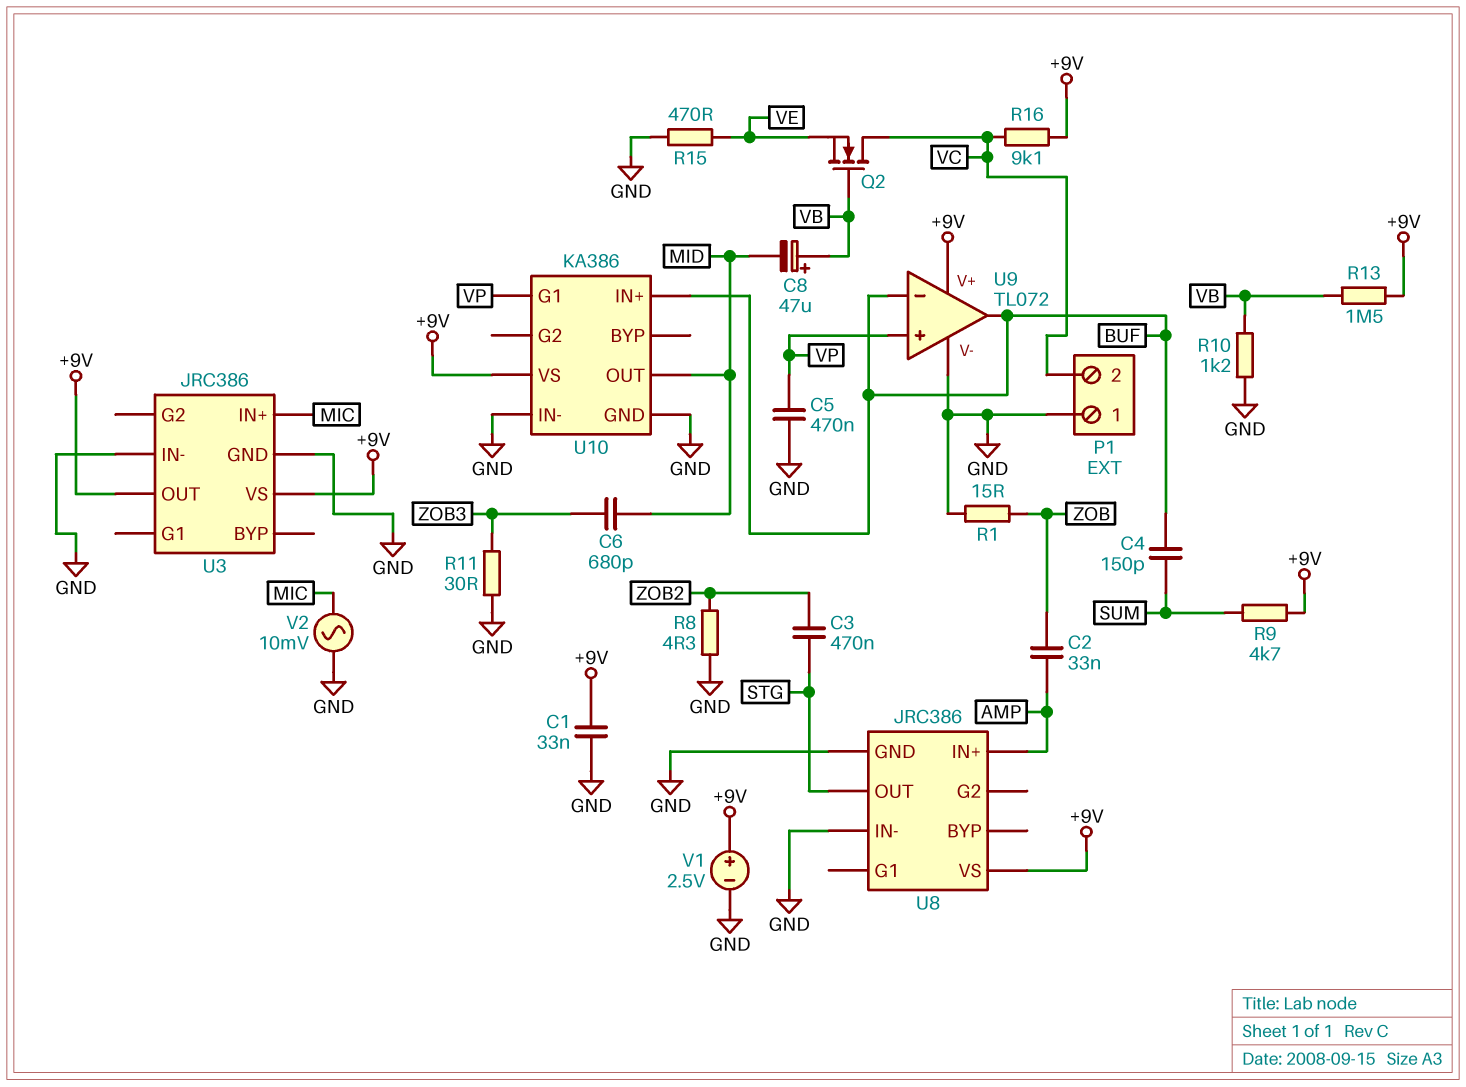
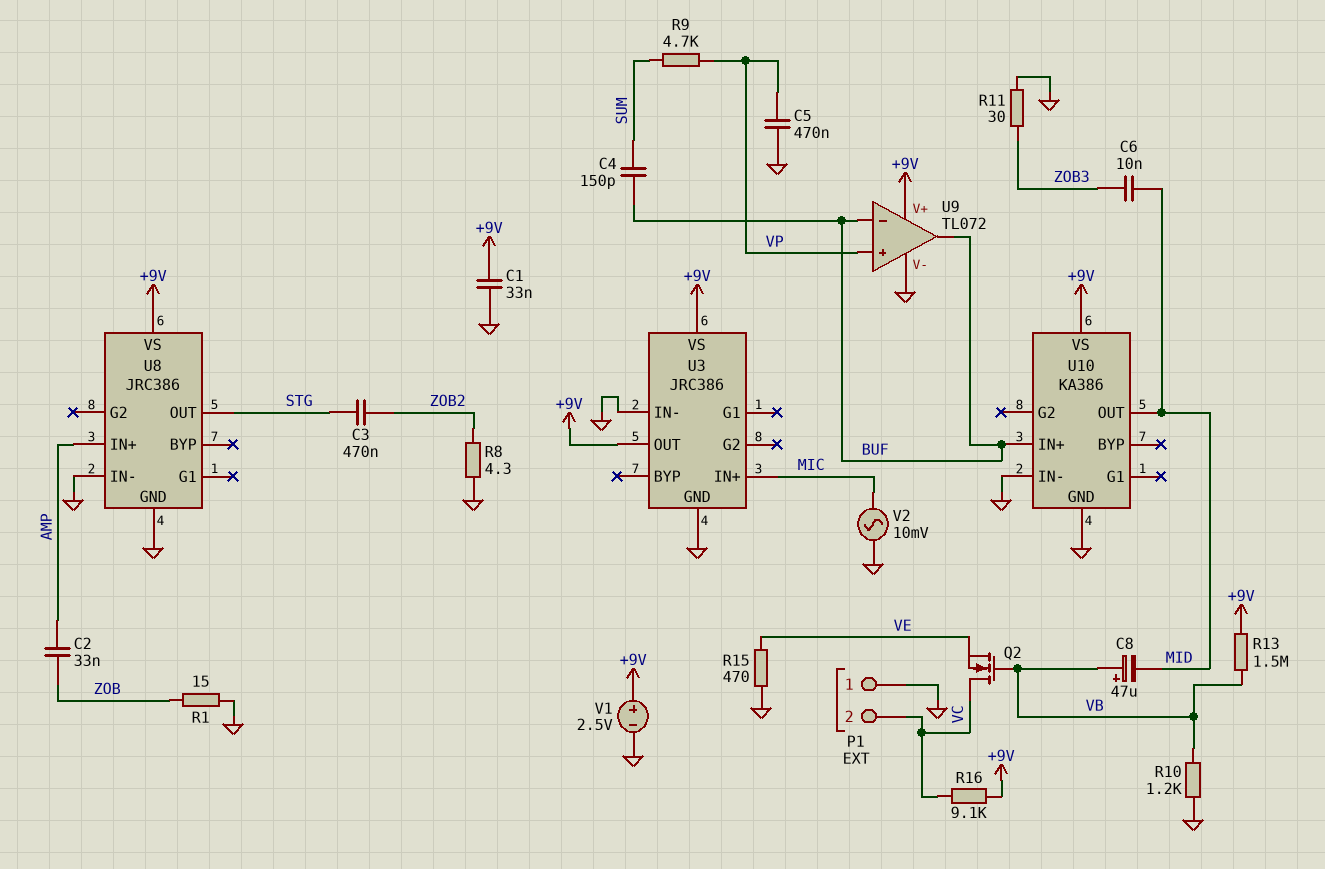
C6: 680pF (MID, ZOB3) -> 10nF (MID, ZOB3)
R9: 4.7k (+9V, SUM) -> 4.7k (SUM, VP)
U10 pin G1: VP -> none

